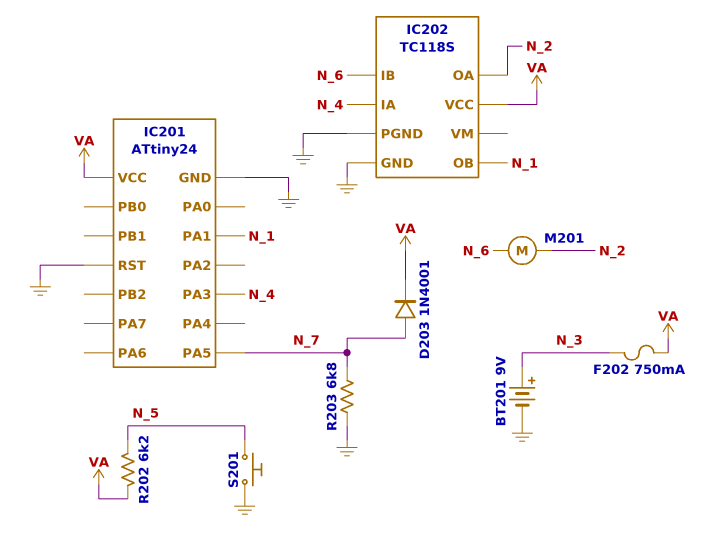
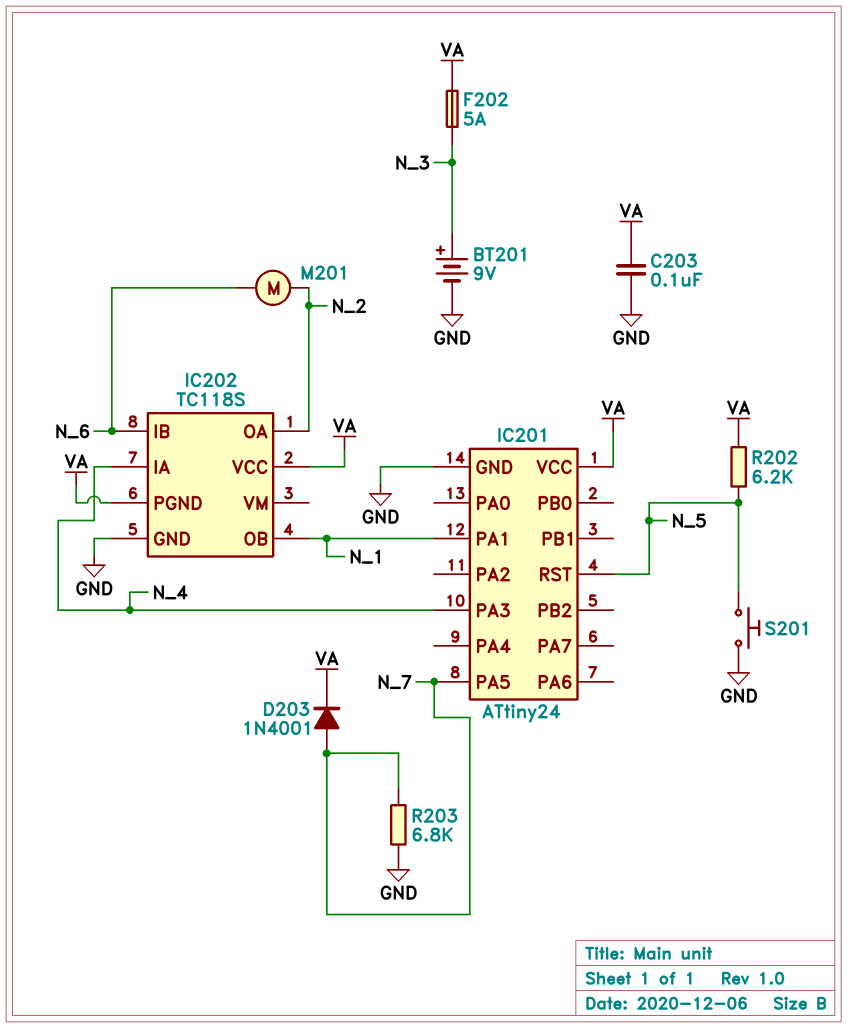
C203: none -> 100nF (GND, VA)
F202: 750mA (N_3, VA) -> 5A (N_3, VA)
IC201 pin RST: GND -> N_5
IC202 pin PGND: GND -> VA

